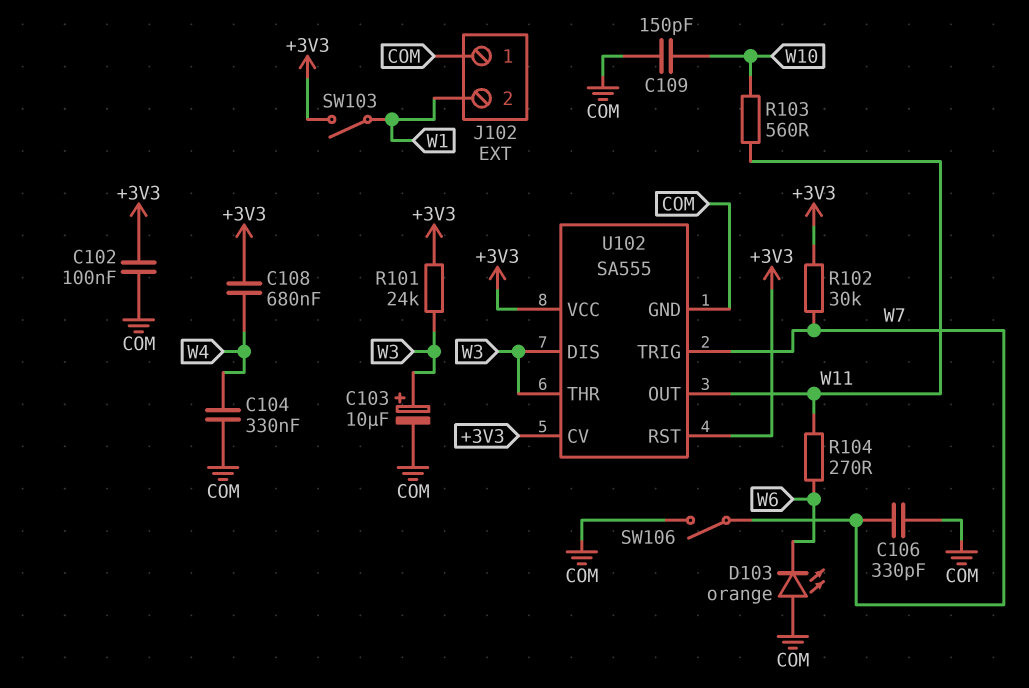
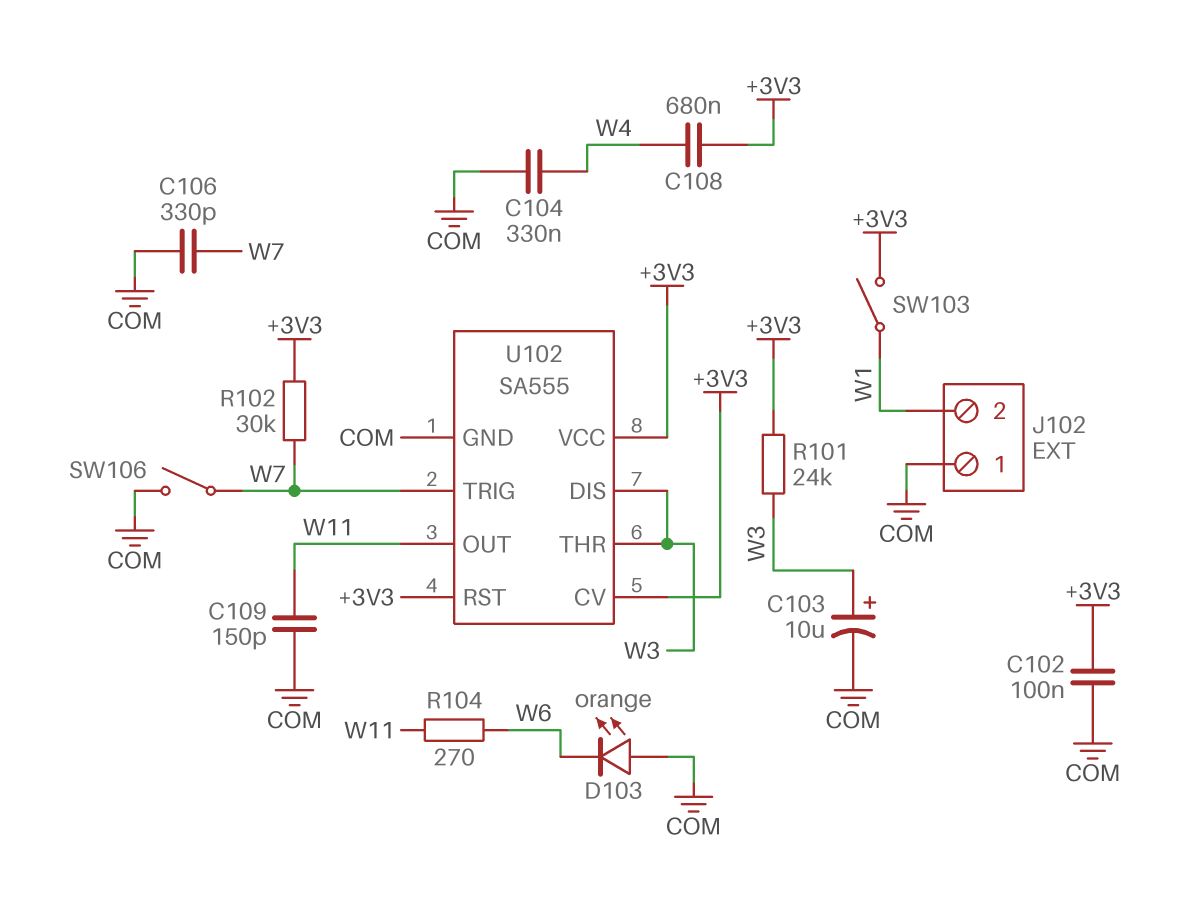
C109: 150pF (COM, W10) -> 150pF (COM, W11)
R103: 560 (W10, W11) -> none

